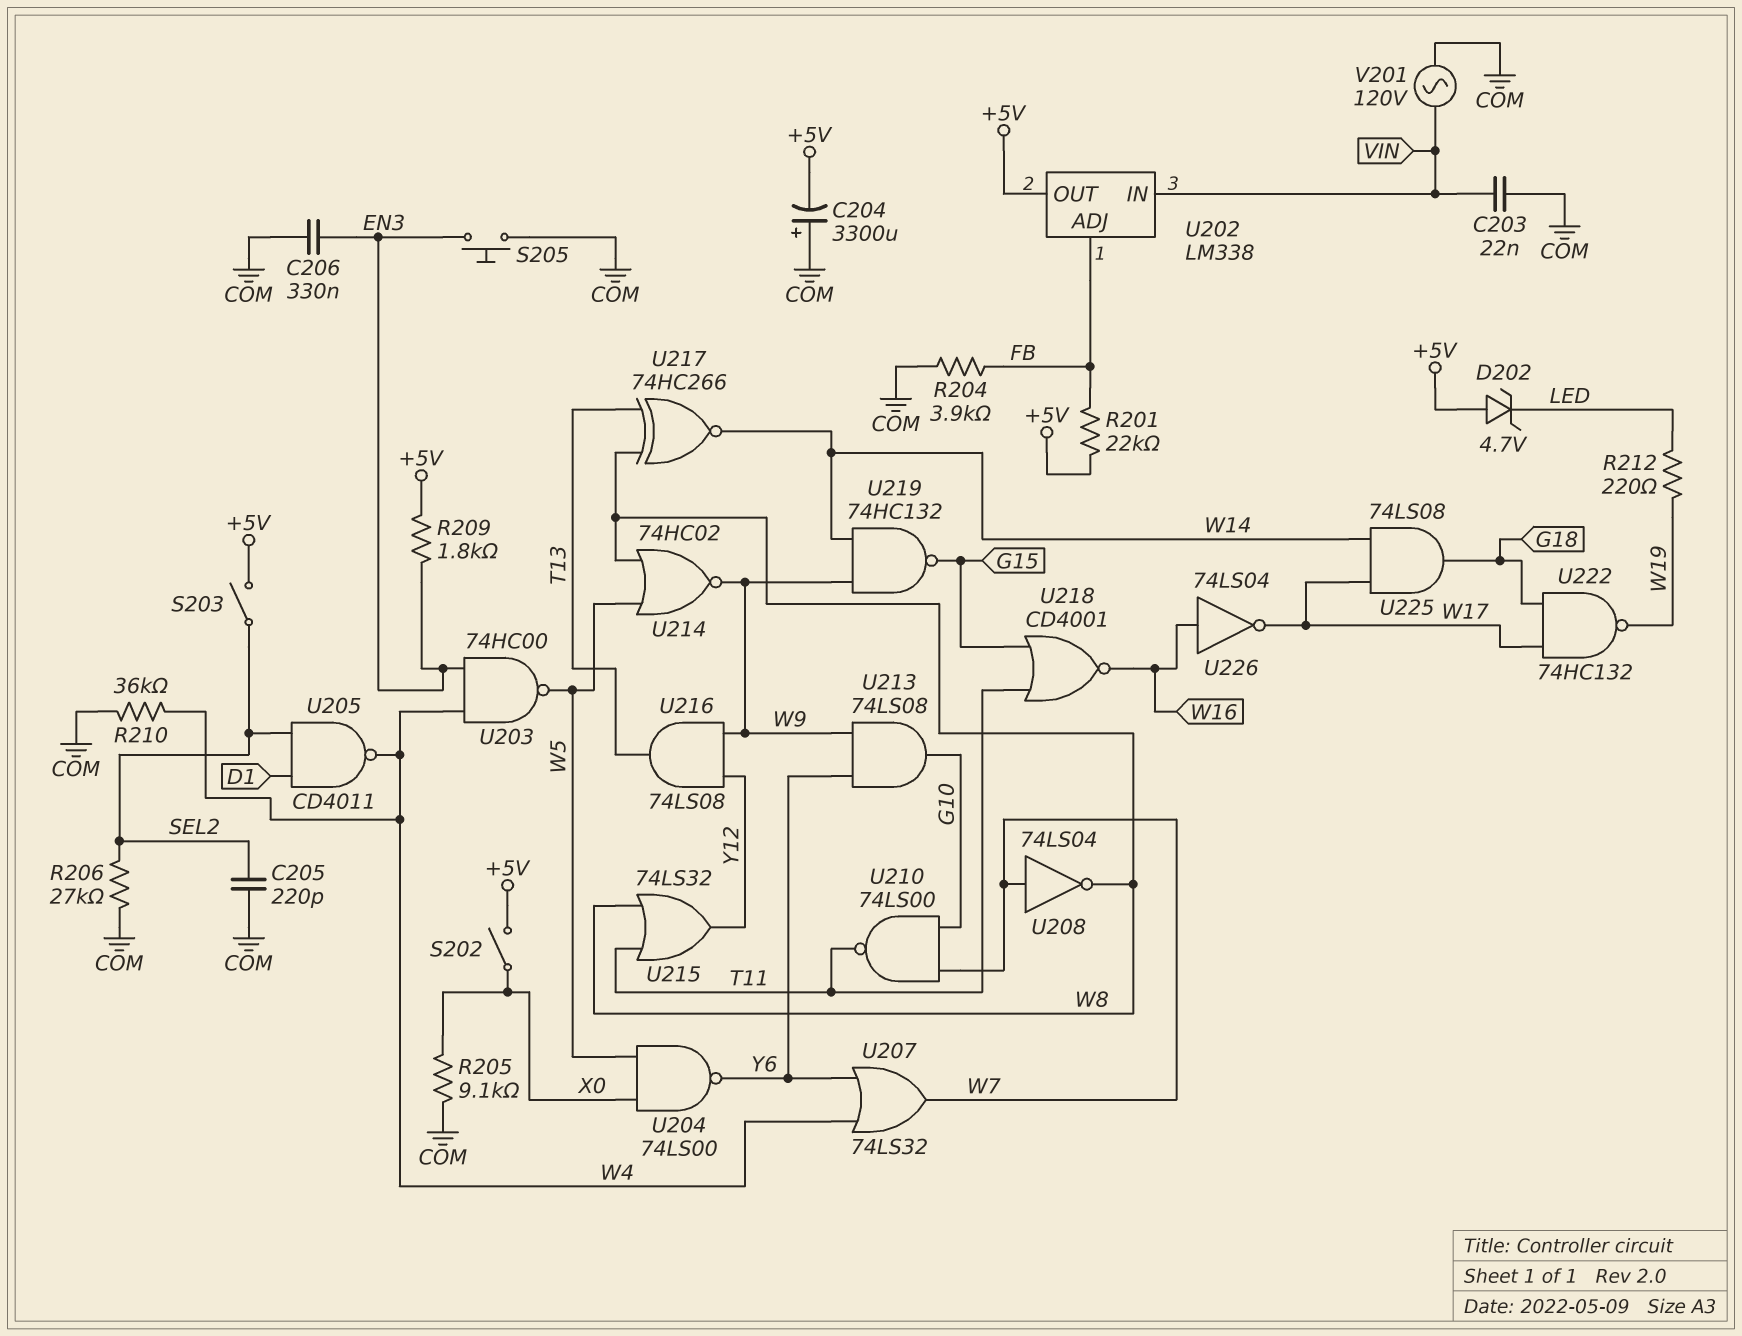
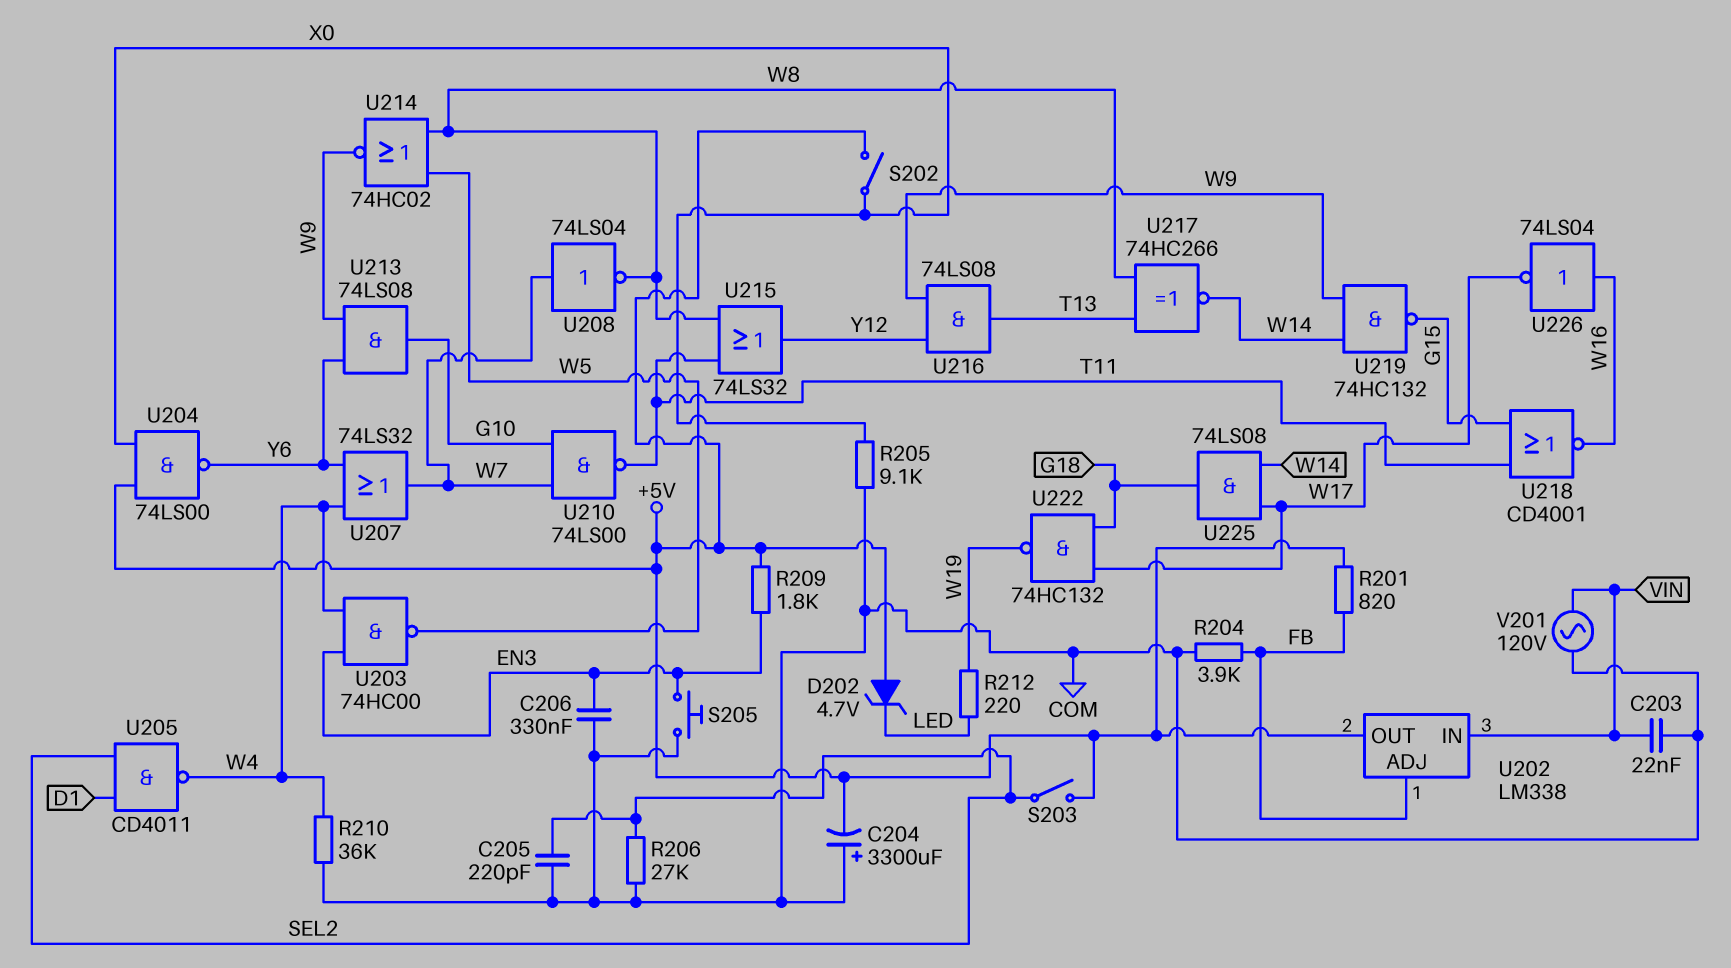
R201: 22k (+5V, FB) -> 820 (+5V, FB)
U204: NAND 74LS00 (in W5, in X0, out Y6) -> NAND 74LS00 (in +5V, in X0, out Y6)

